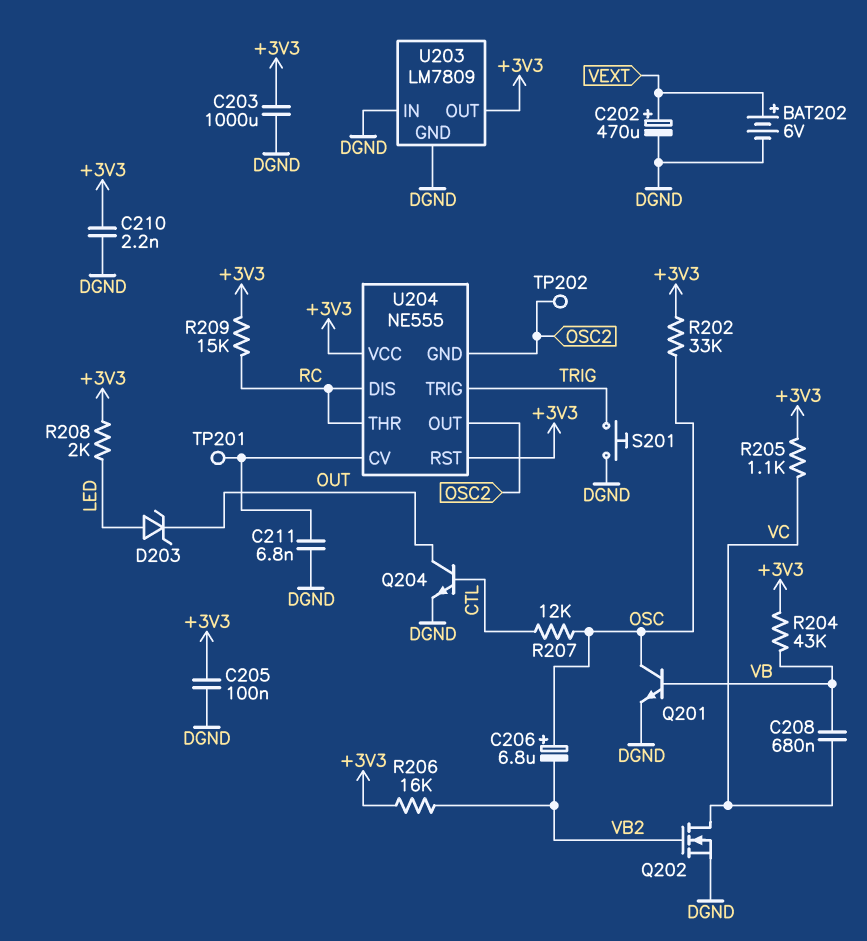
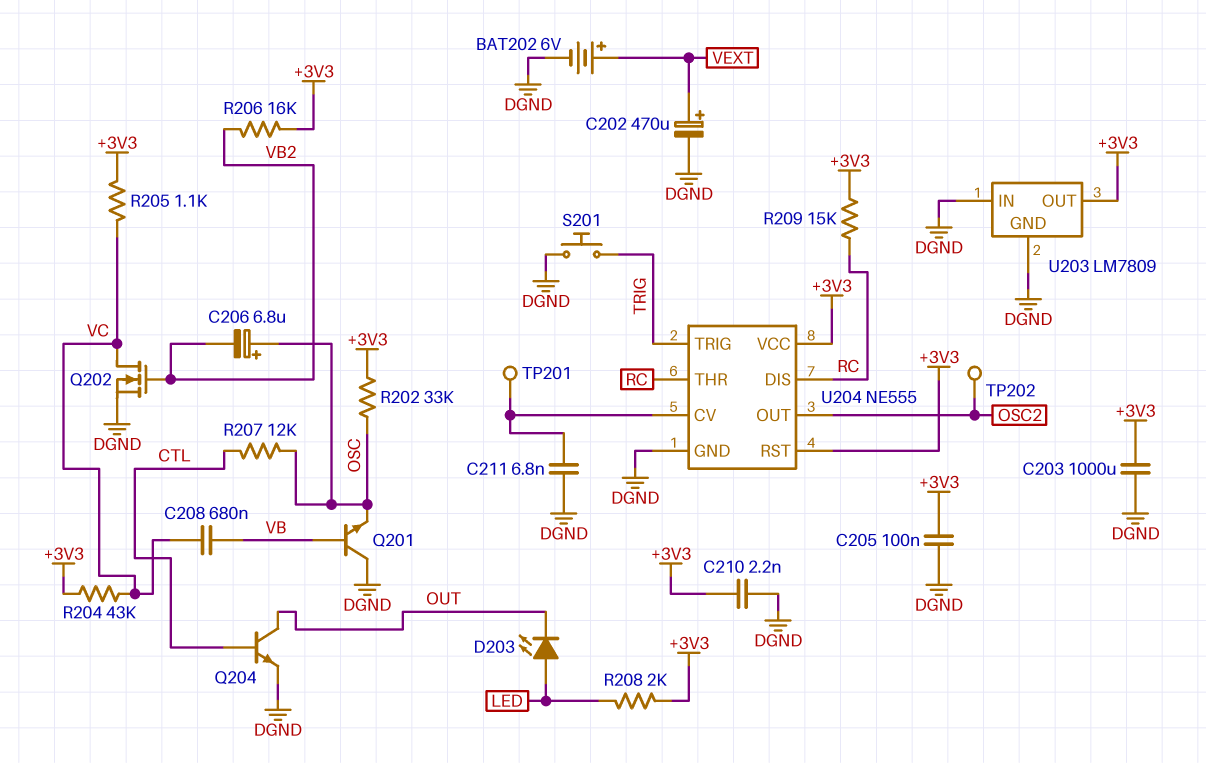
D203: zener (A LED, K OUT) -> LED (A LED, K OUT)
Q201: NPN (B VB, C OSC, E DGND) -> NPN (B VB, C DGND, E OSC)
R204: 43k (+3V3, VB) -> 43k (+3V3, VC)
U204 pin GND: OSC2 -> DGND

